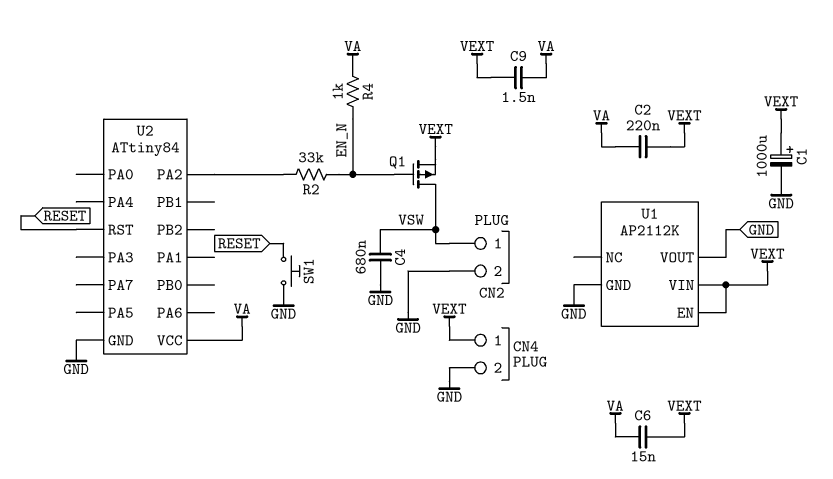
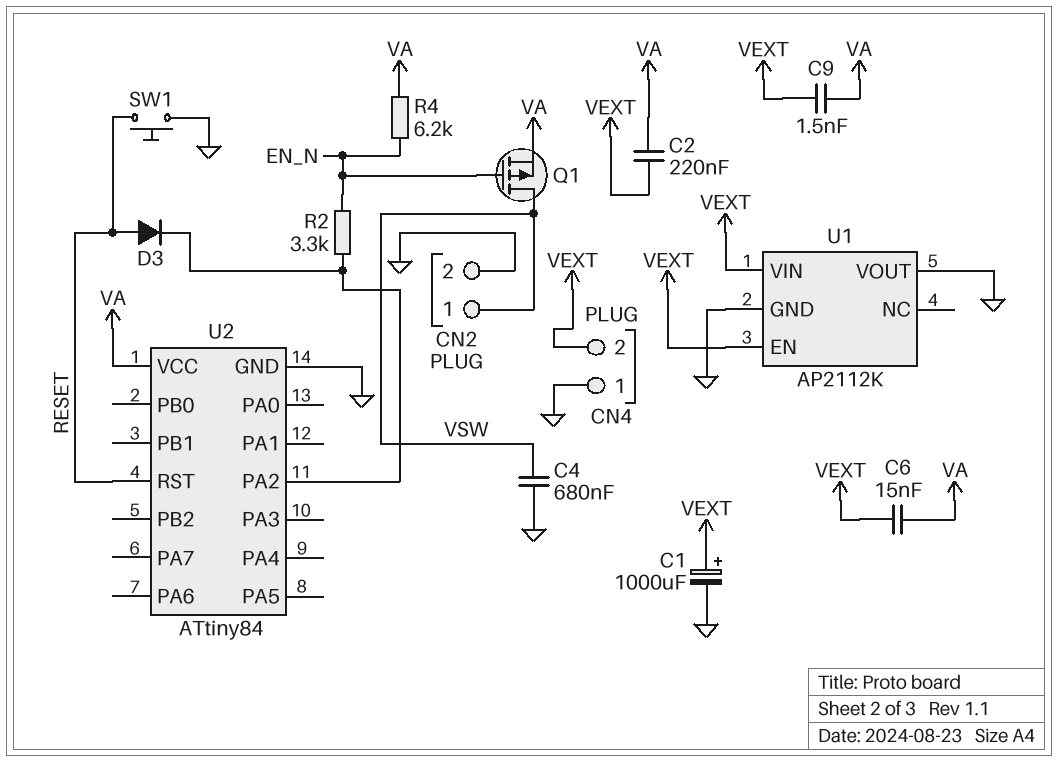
CN4 pin 1: VEXT -> GND
CN4 pin 2: GND -> VEXT
D3: none -> diode (A RESET, K U2/PA2)
Q1: PMOS (G EN_N, D VSW, S VEXT) -> PMOS (G EN_N, D VSW, S VA)
R2: 33k (EN_N, U2/PA2) -> 3.3k (EN_N, U2/PA2)
R4: 1k (EN_N, VA) -> 6.2k (EN_N, VA)

